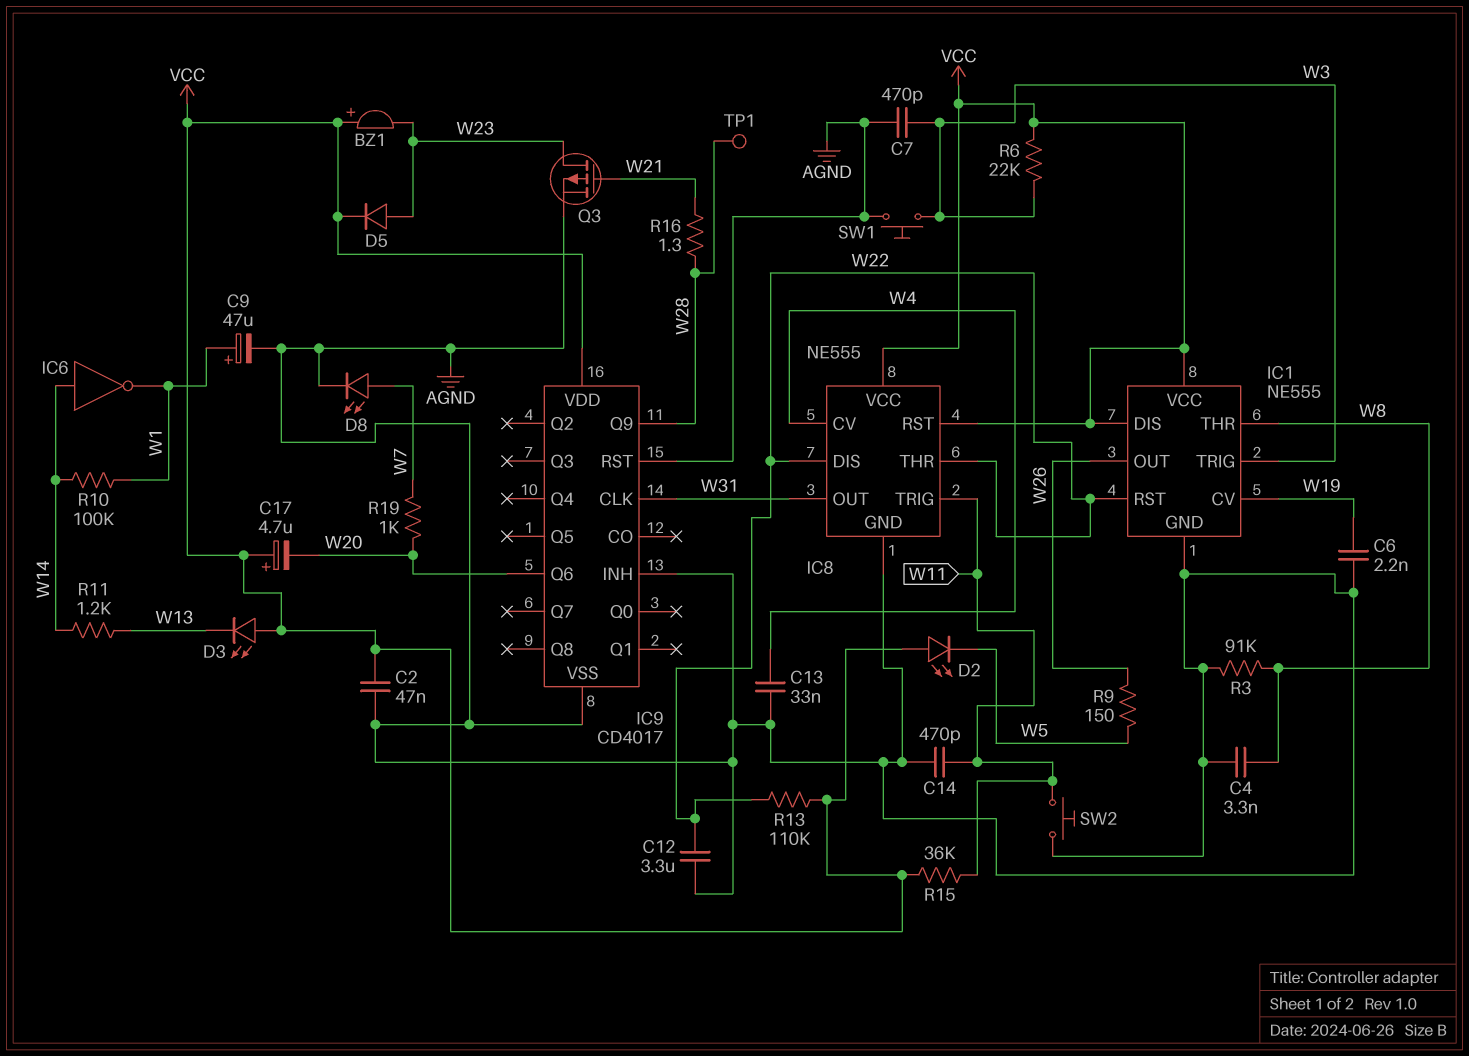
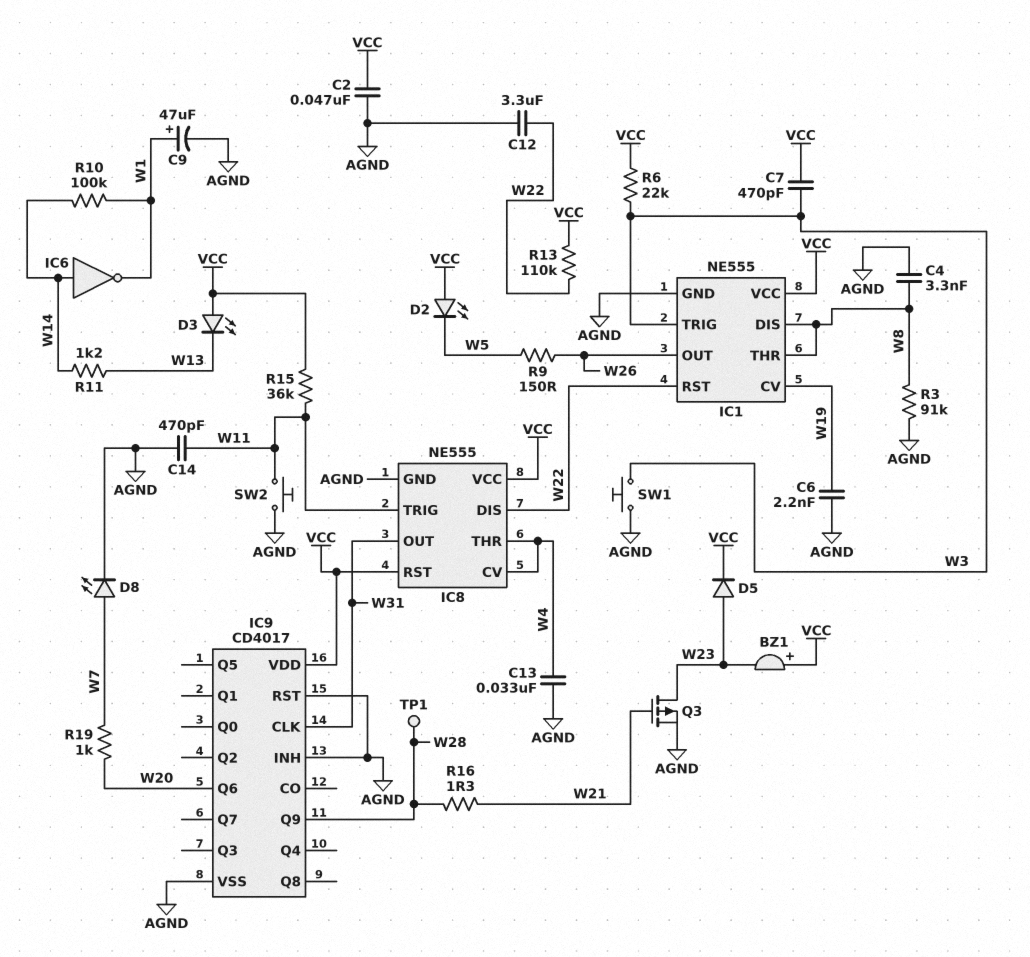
C7: 470pF (AGND, W3) -> 470pF (VCC, W3)
C17: 4.7uF (plus VCC, minus W20) -> none
IC1 pin DIS: VCC -> W8
IC8 pin THR: W22 -> W4

